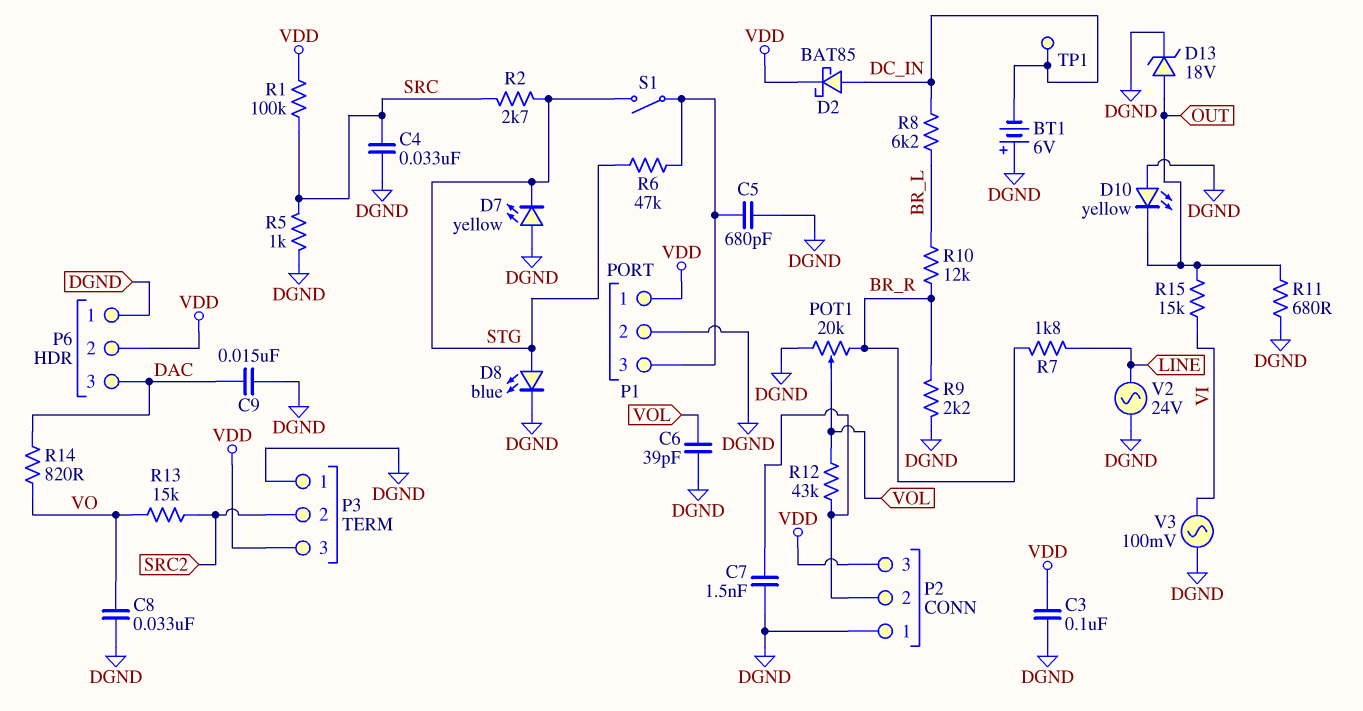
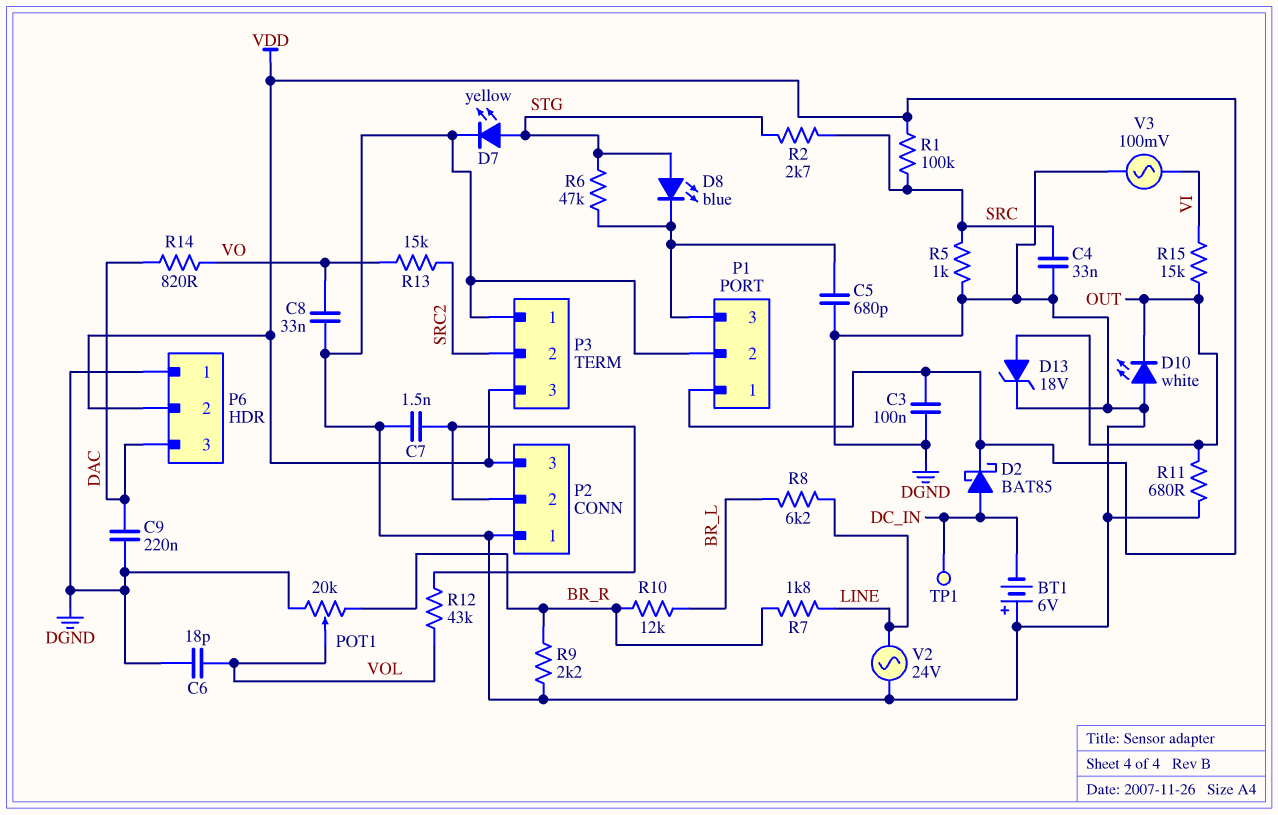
C6: 39pF (DGND, VOL) -> 18pF (DGND, VOL)
C9: 15nF (DAC, DGND) -> 220nF (DAC, DGND)
D7: LED yellow (A DGND, K STG) -> LED yellow (A STG, K DGND)
D8: LED blue (A STG, K DGND) -> LED blue (A STG, K P1/3)
D10: LED yellow (A DGND, K OUT) -> LED white (A DGND, K OUT)
R8: 6.2k (BR_L, DC_IN) -> 6.2k (BR_L, LINE)
S1: switch (P1/3, STG) -> none

